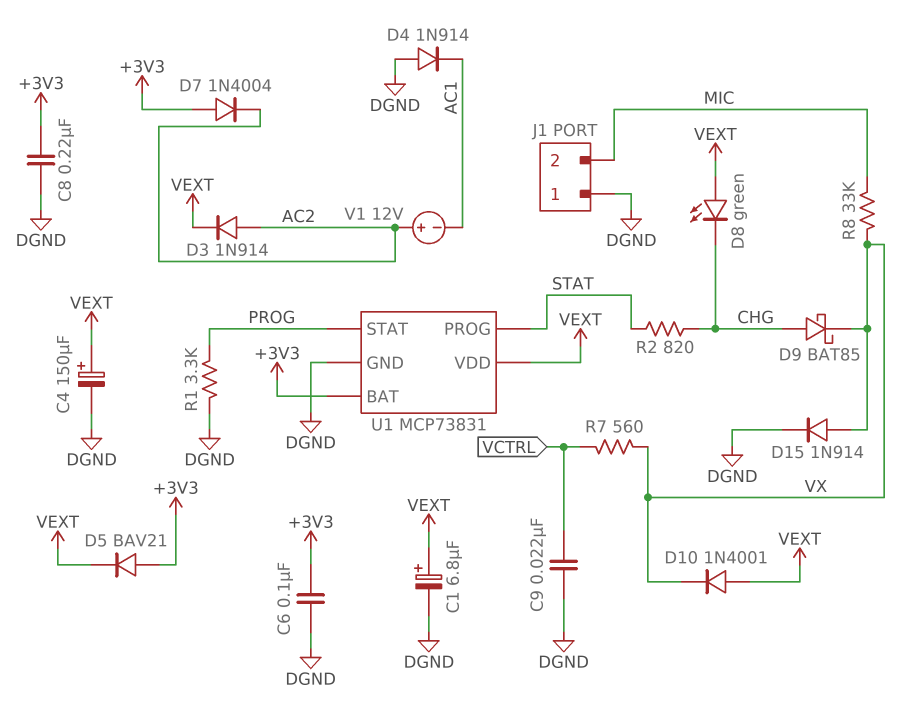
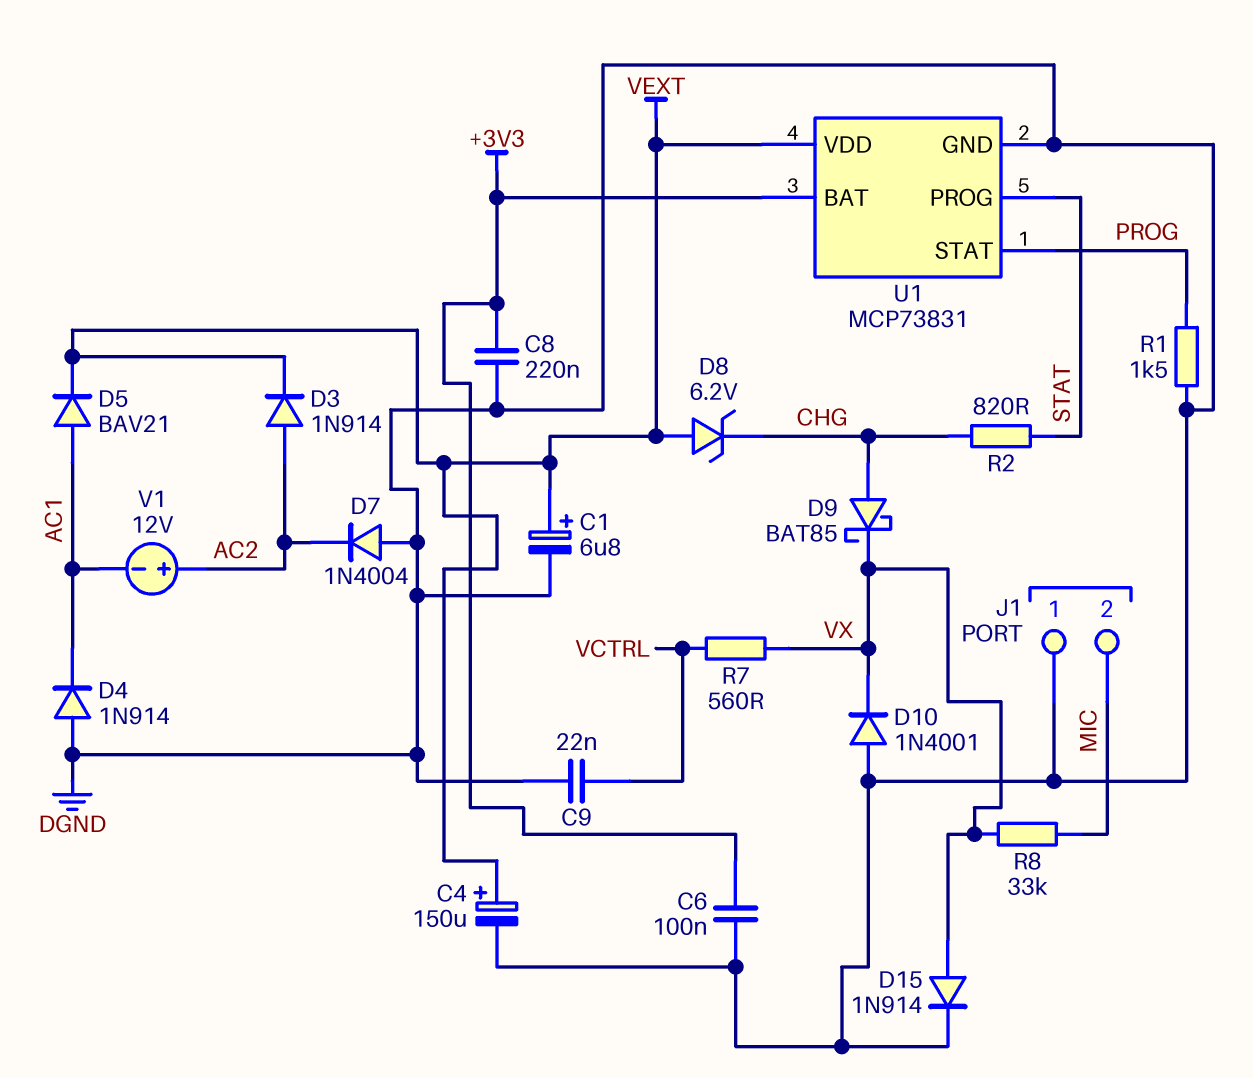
D5: diode BAV21 (A +3V3, K VEXT) -> diode BAV21 (A AC1, K VEXT)
D7: diode 1N4004 (A +3V3, K AC2) -> diode 1N4004 (A DGND, K AC2)
D8: LED green (A VEXT, K CHG) -> zener 6.2V (A VEXT, K CHG)
D10: diode 1N4001 (A VEXT, K VX) -> diode 1N4001 (A DGND, K VX)
R1: 3.3k (DGND, PROG) -> 1.5k (DGND, PROG)

